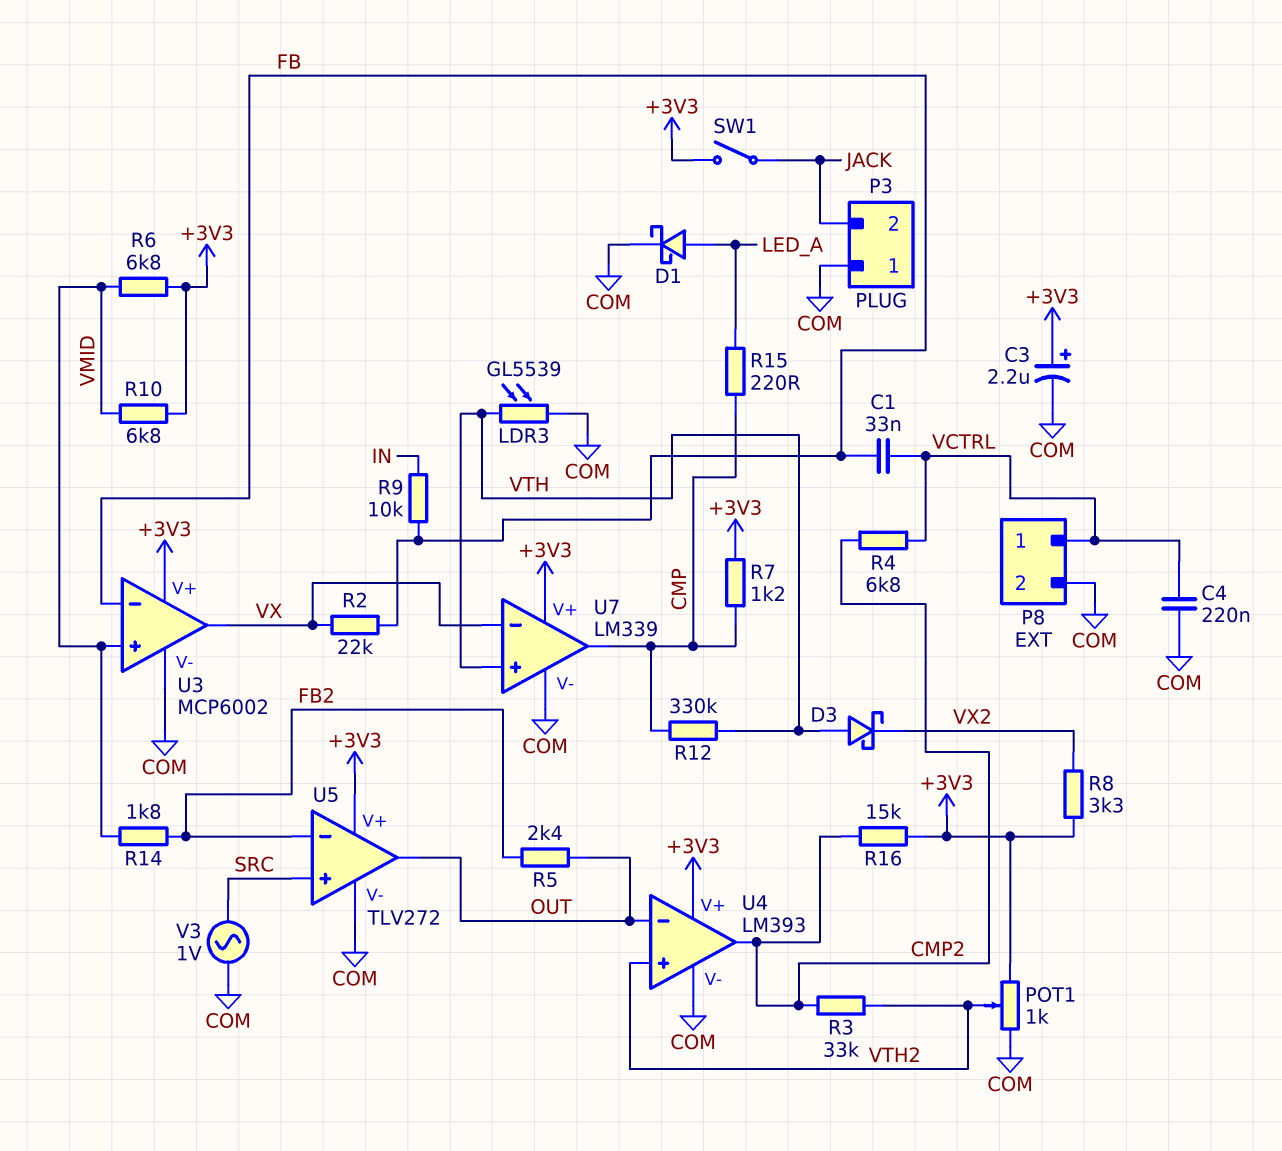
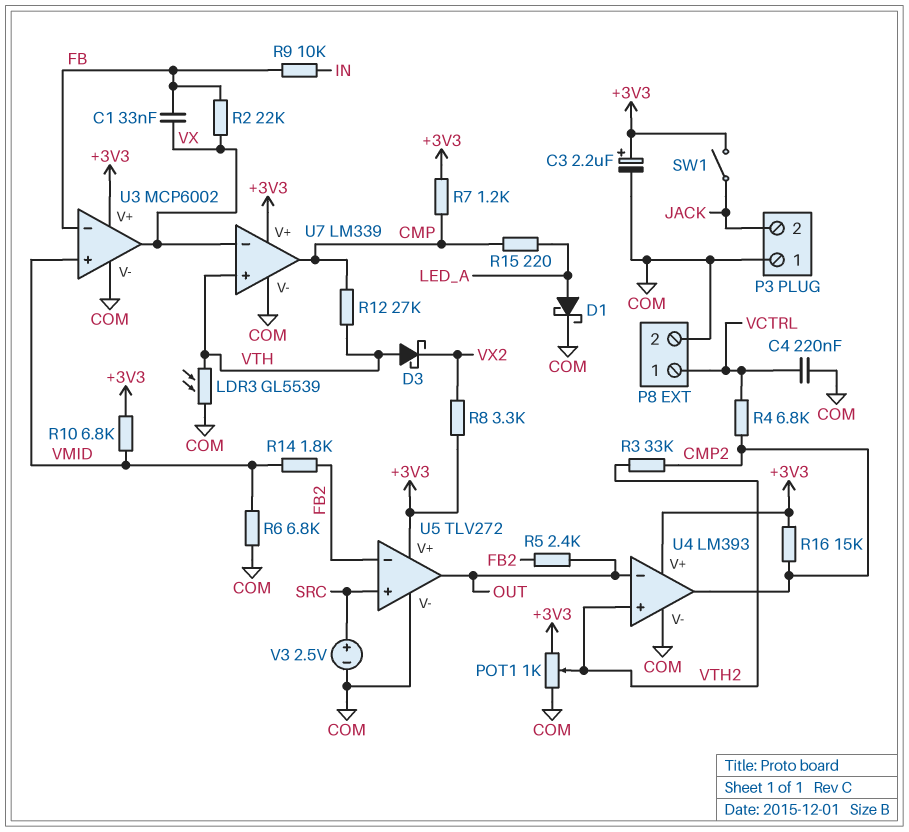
C1: 33nF (FB, VCTRL) -> 33nF (FB, VX)
R6: 6.8k (+3V3, VMID) -> 6.8k (COM, VMID)
R12: 330k (CMP, VTH) -> 27k (CMP, VTH)
V3: AC 1V (COM, SRC) -> 2.5V (plus SRC, minus COM)

